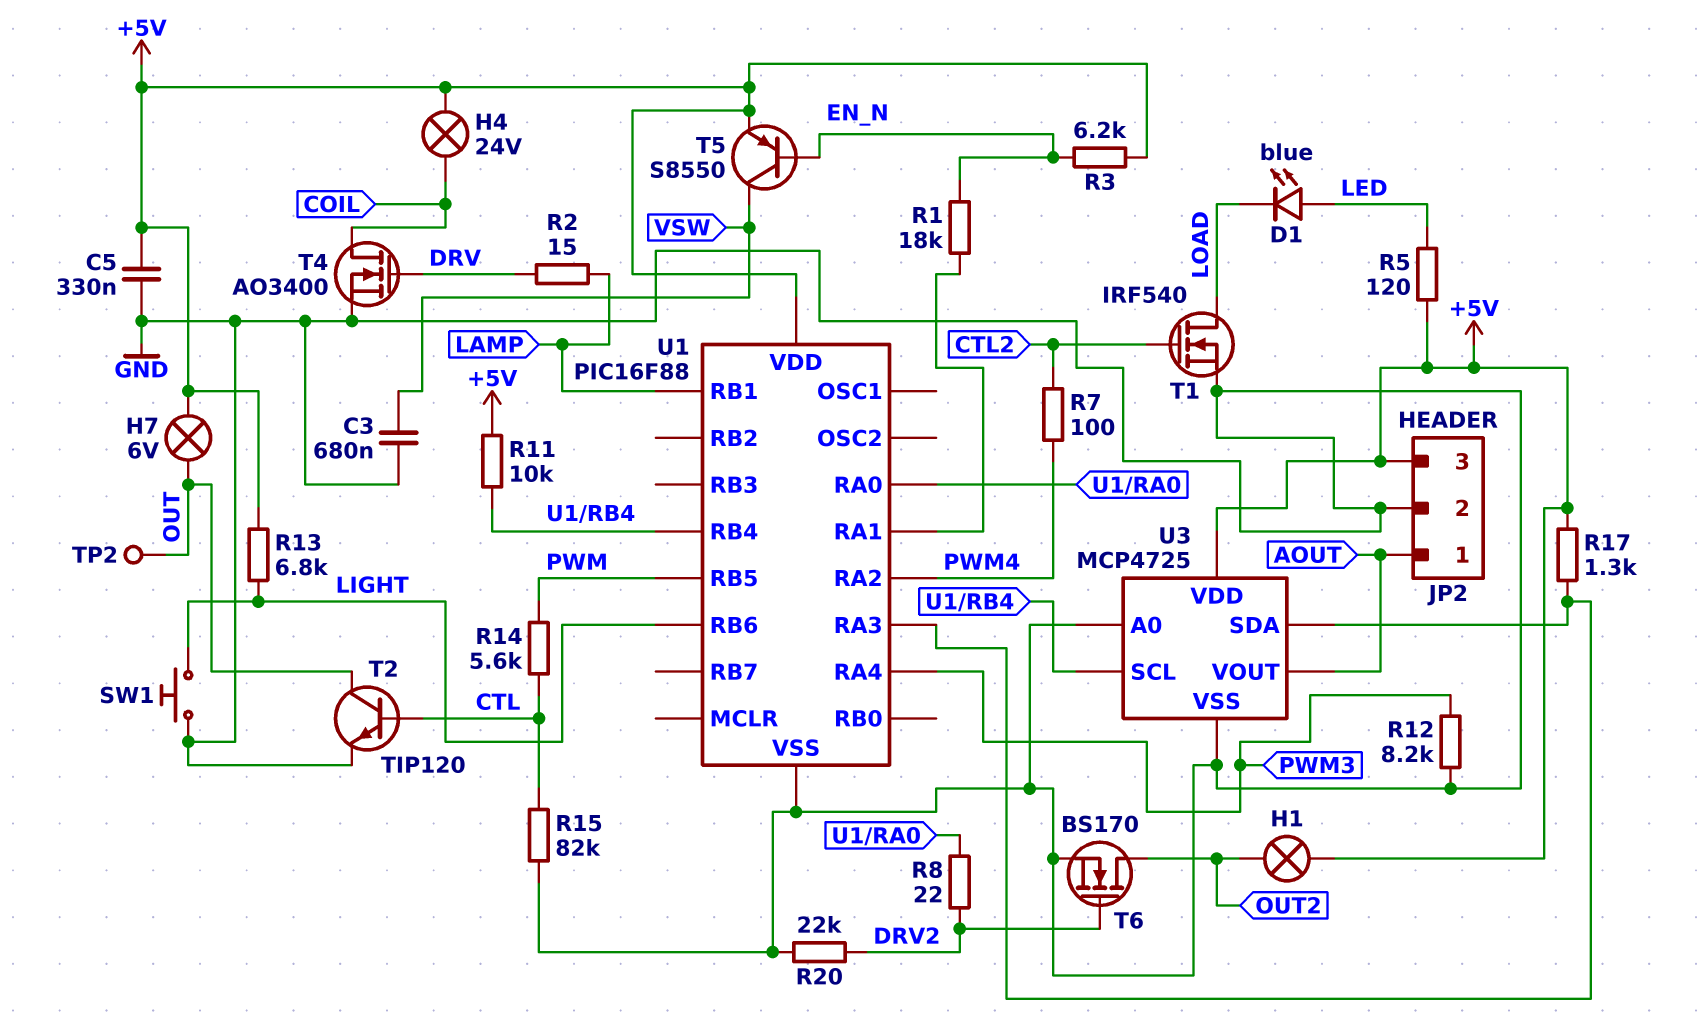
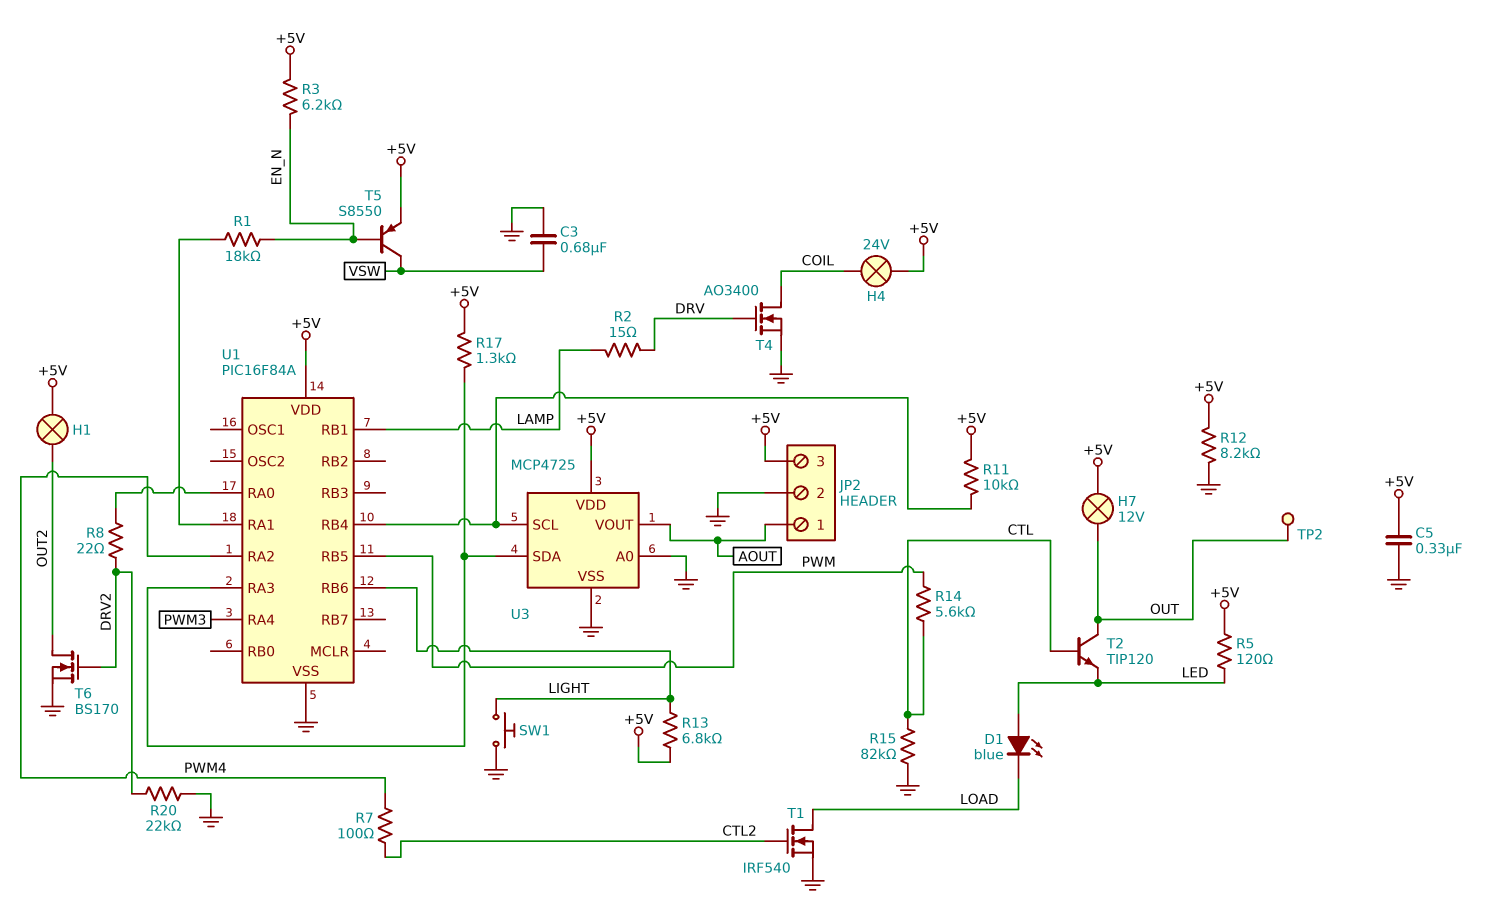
H7: lamp 6V (+5V, OUT) -> lamp 12V (+5V, OUT)
R12: 8.2k (GND, PWM3) -> 8.2k (+5V, GND)
T2: NPN TIP120 (B CTL, C OUT, E GND) -> NPN TIP120 (B CTL, C OUT, E LED)
U1: PIC16F88 -> PIC16F84A

